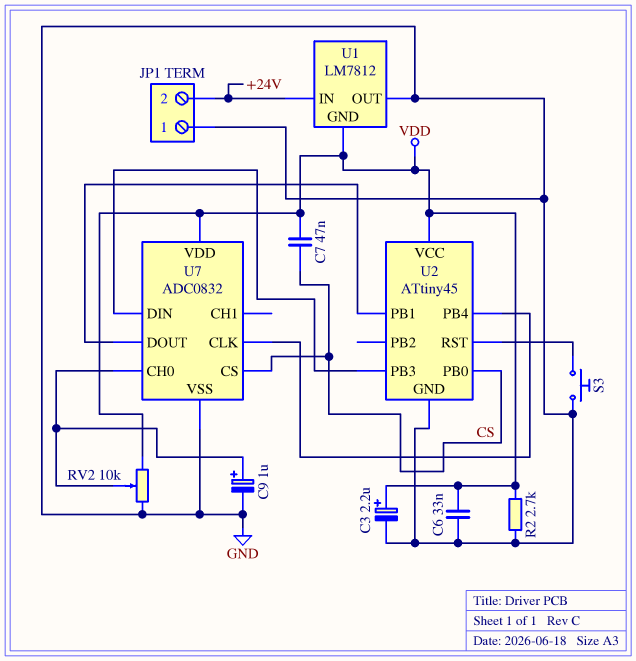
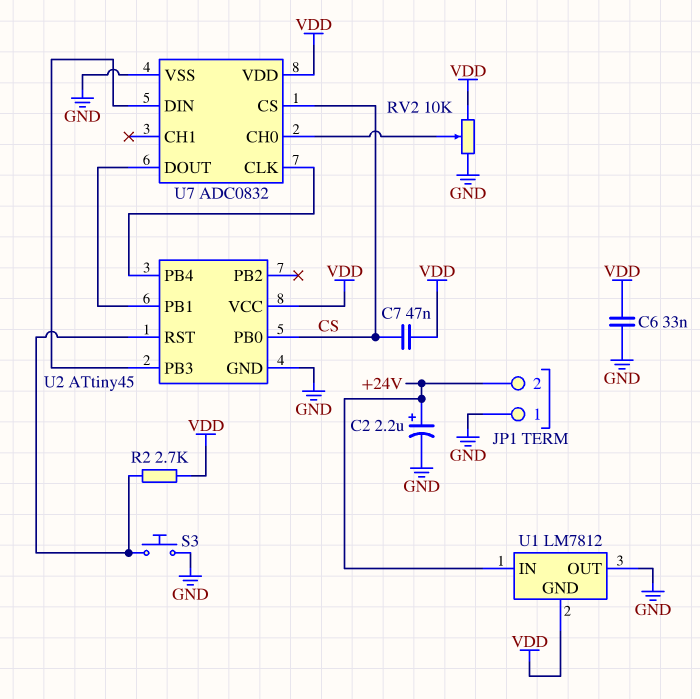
C2: none -> 2.2uF (plus +24V, minus GND)
C3: 2.2uF (plus VDD, minus GND) -> none
C9: 1uF (plus U7/CH0, minus GND) -> none
R2: 2.7k (GND, VDD) -> 2.7k (U2/RST, VDD)

